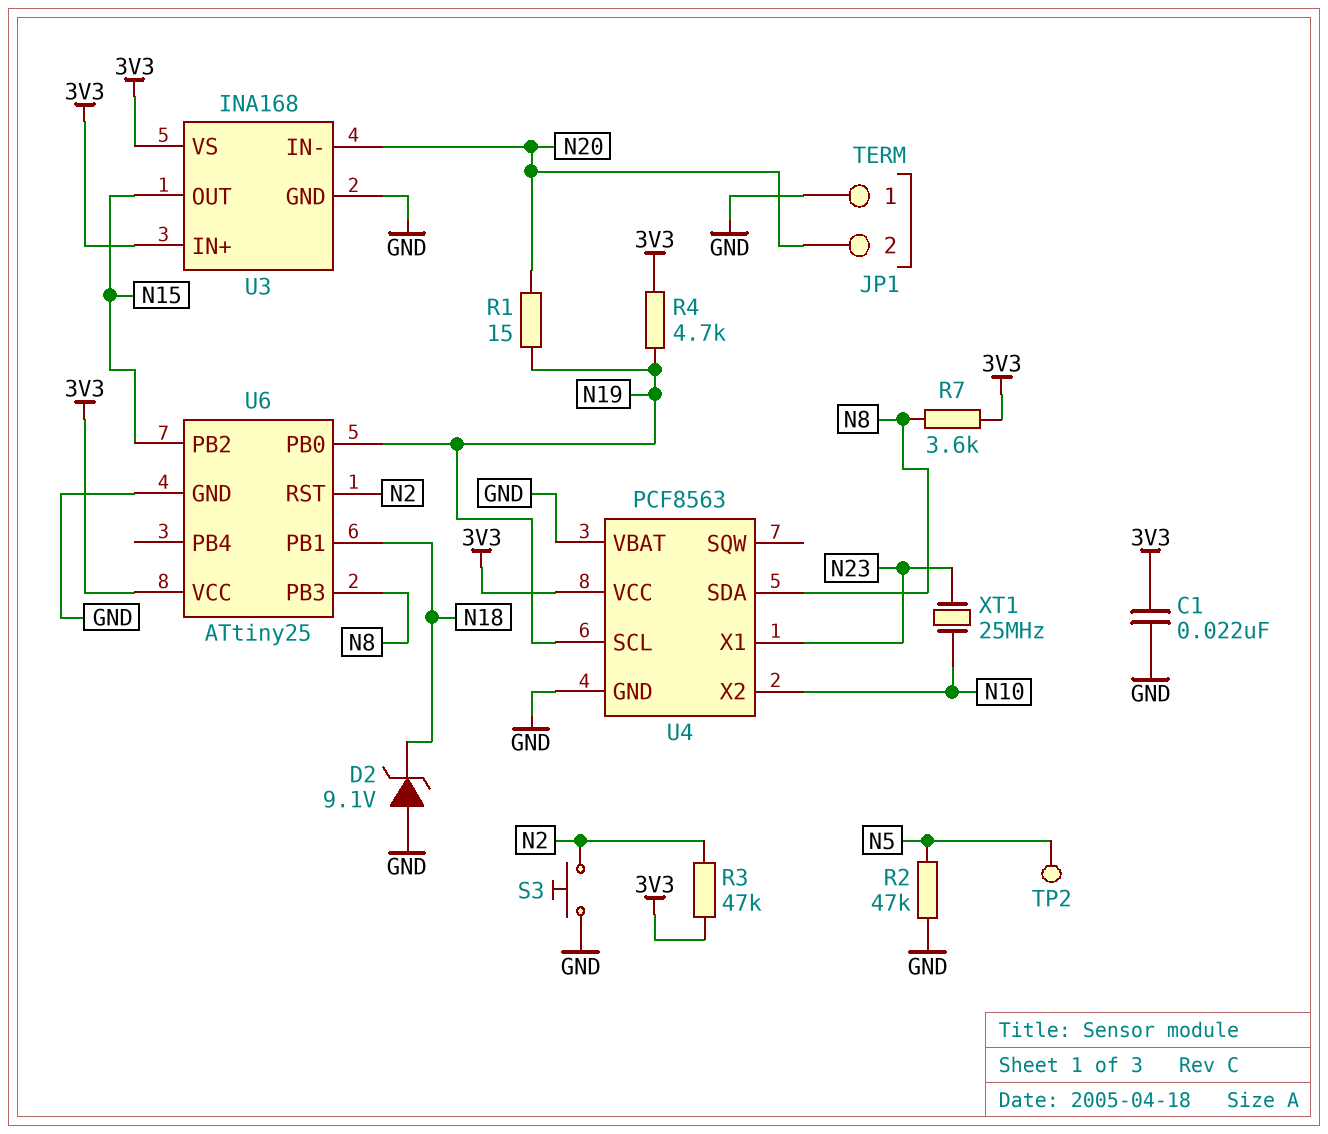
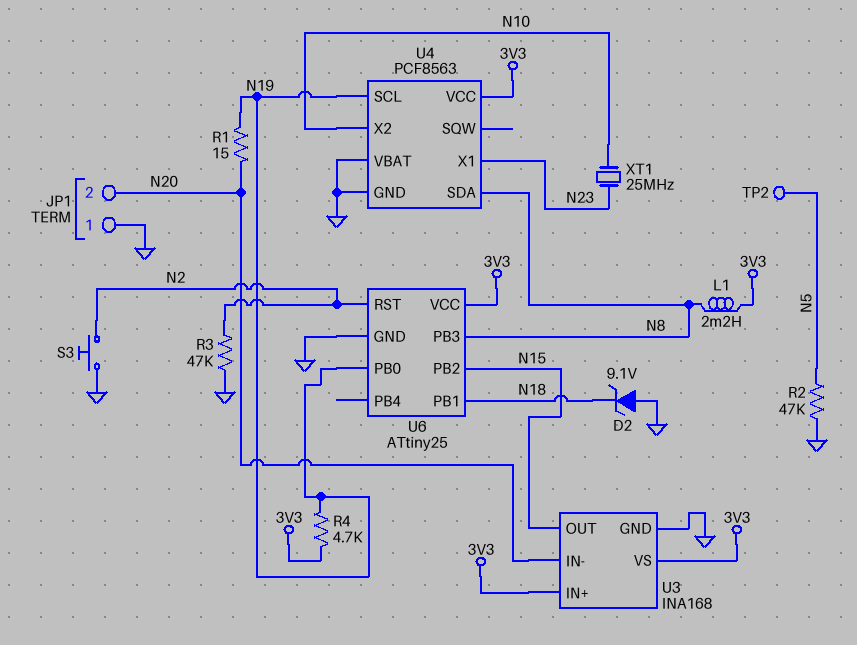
C1: 22nF (3V3, GND) -> none
L1: none -> 2.2mH (3V3, N8)
R3: 47k (3V3, N2) -> 47k (GND, N2)
R7: 3.6k (3V3, N8) -> none

